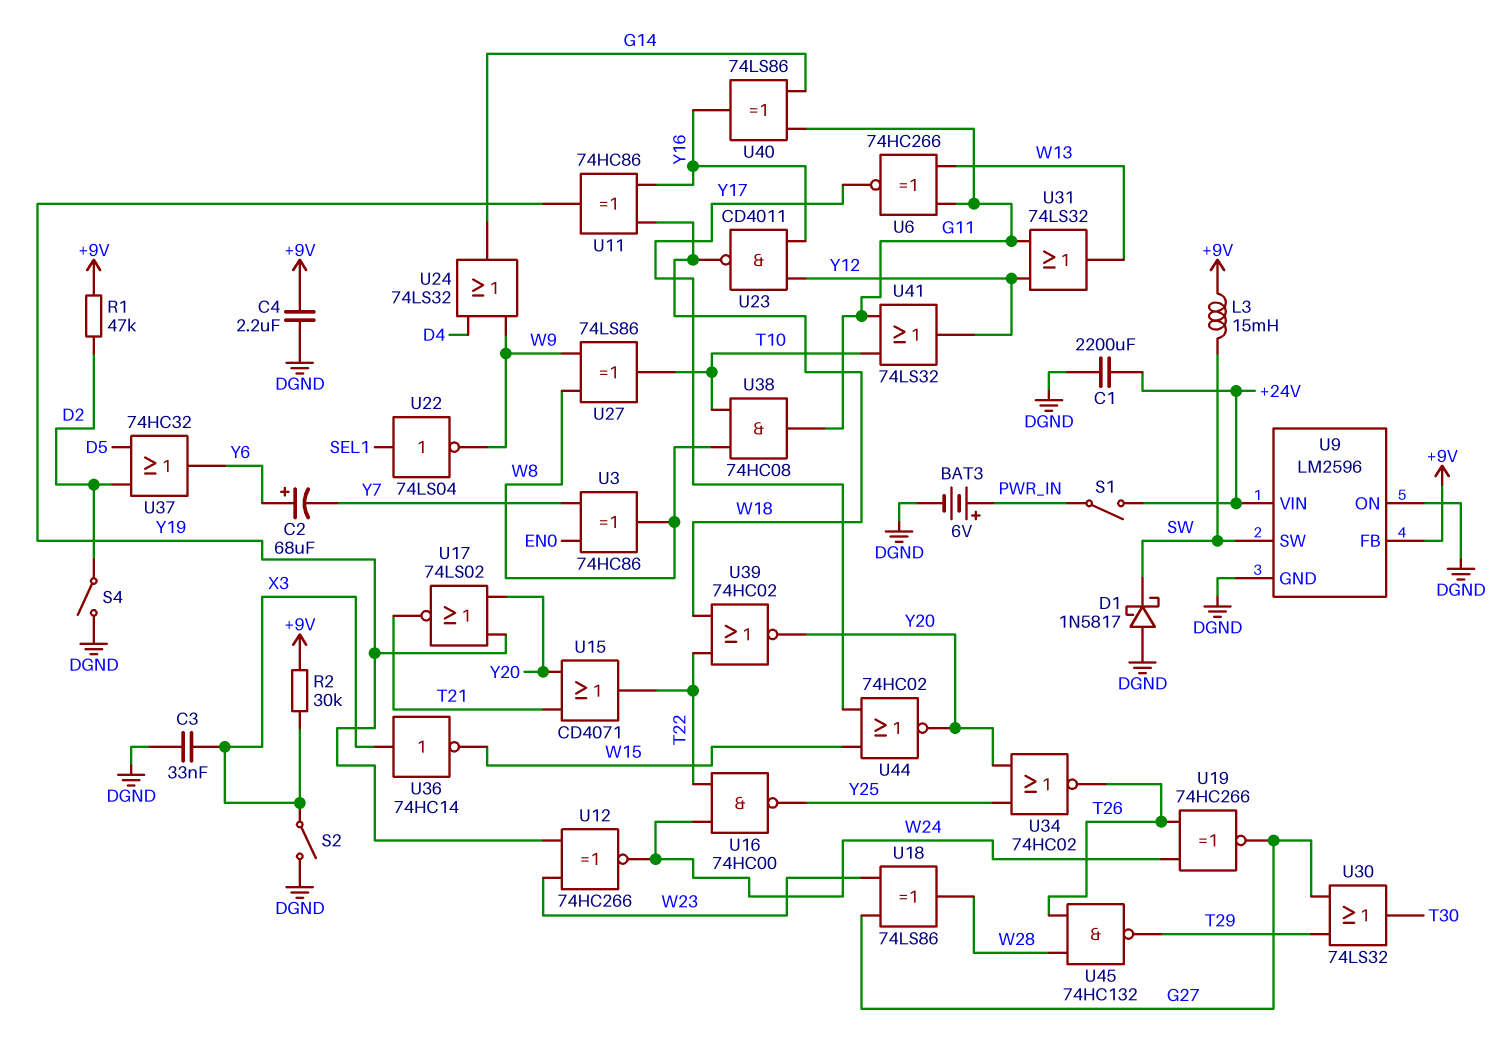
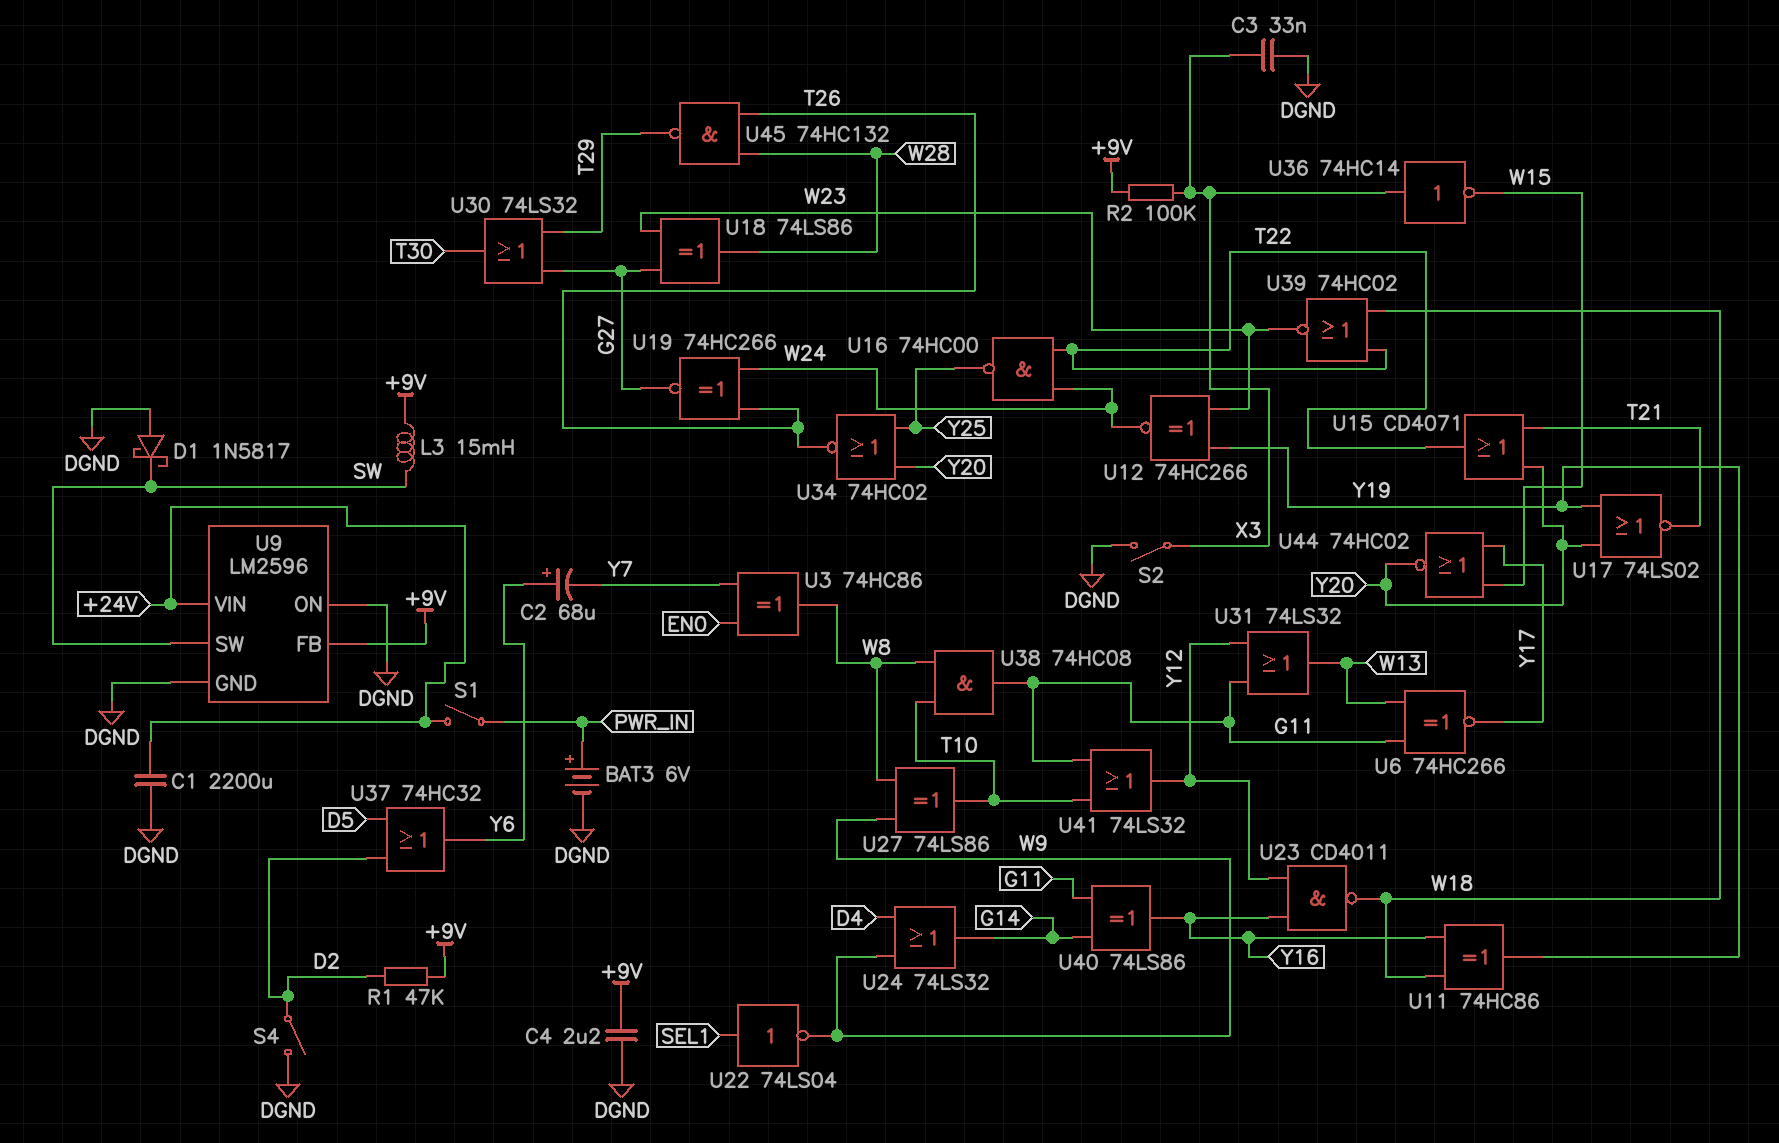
R2: 30k (+9V, X3) -> 100k (+9V, X3)
U39: NOR 74HC02 (in T22, in W18, out Y20) -> NOR 74HC02 (in T22, in W18, out W23)

